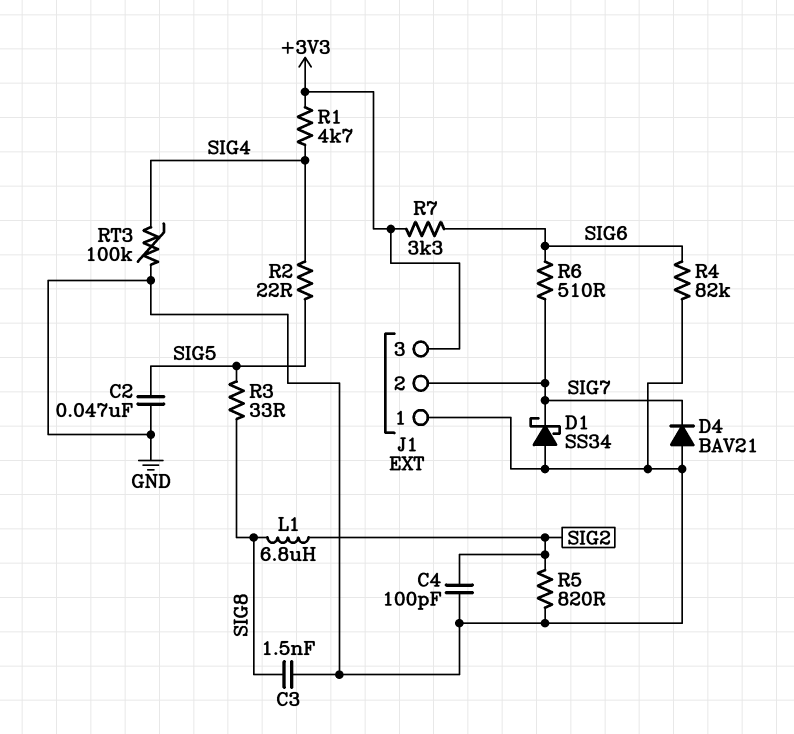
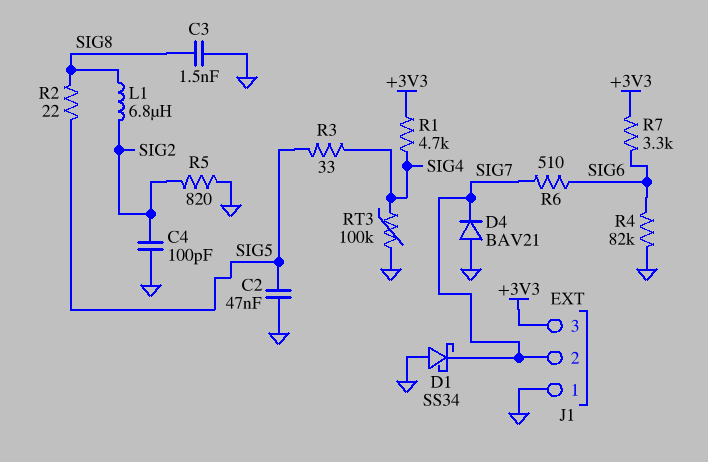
R2: 22 (SIG4, SIG5) -> 22 (SIG5, SIG8)
R3: 33 (SIG5, SIG8) -> 33 (SIG4, SIG5)

